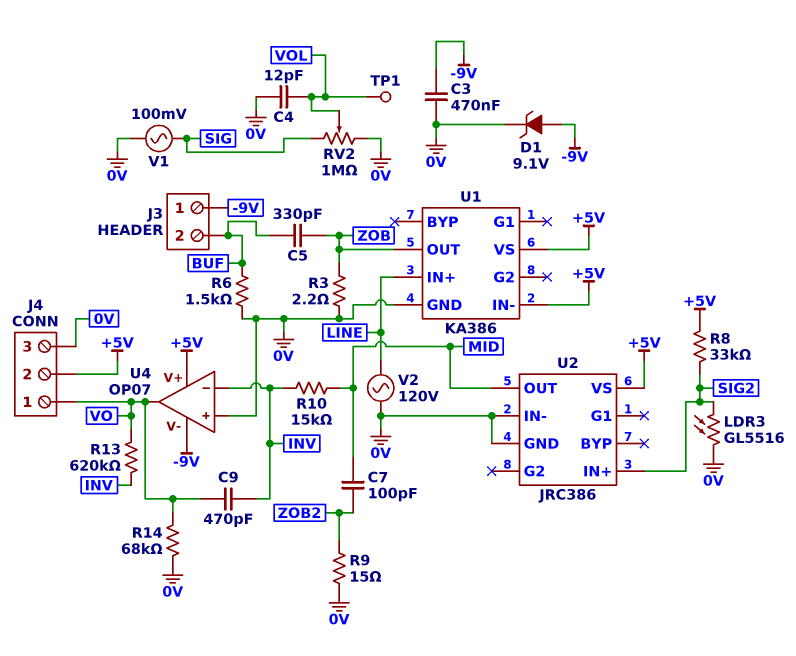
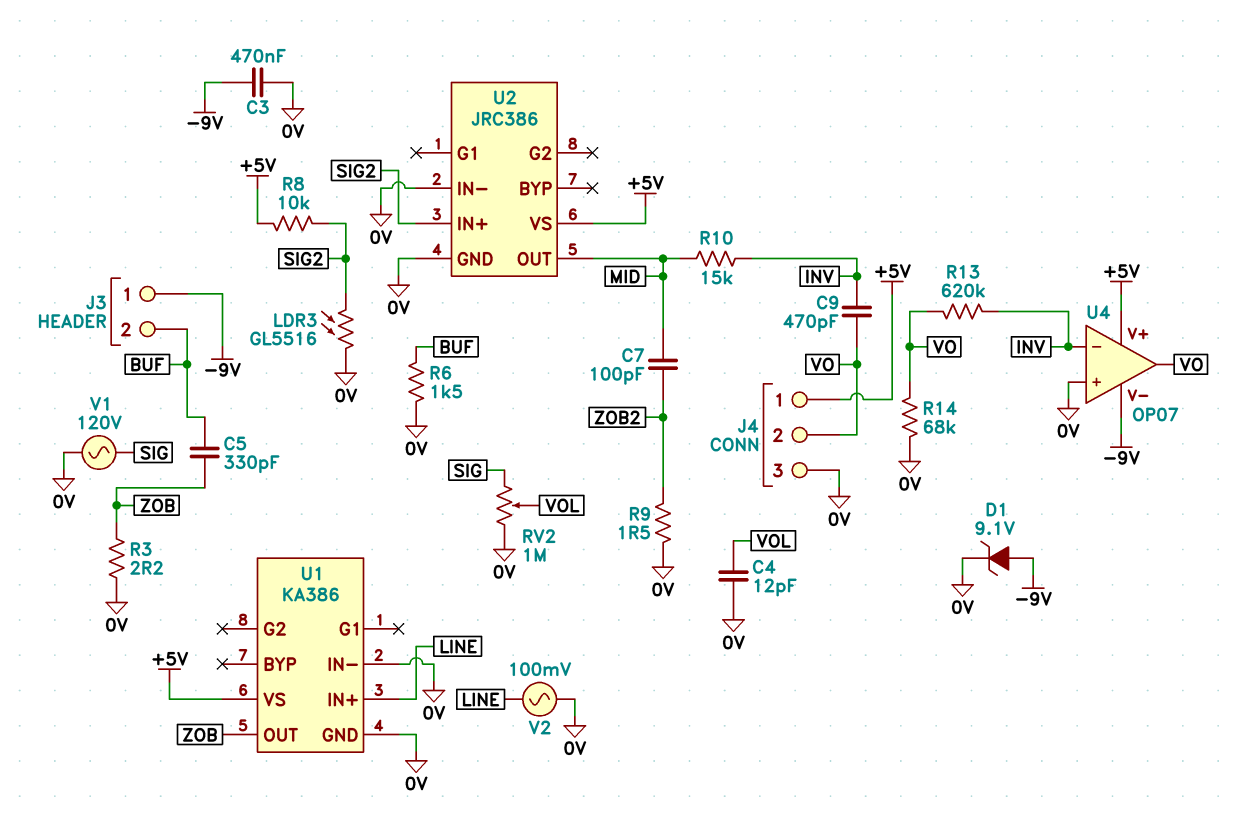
J4 pin 1: VO -> +5V
J4 pin 2: +5V -> VO
R8: 33k (+5V, SIG2) -> 10k (+5V, SIG2)
R9: 15 (0V, ZOB2) -> 1.5 (0V, ZOB2)
TP1: test point (VOL) -> none
U1 pin IN-: +5V -> 0V
V1: AC 100mV (0V, SIG) -> AC 120V (0V, SIG)
V2: AC 120V (0V, LINE) -> AC 100mV (0V, LINE)

